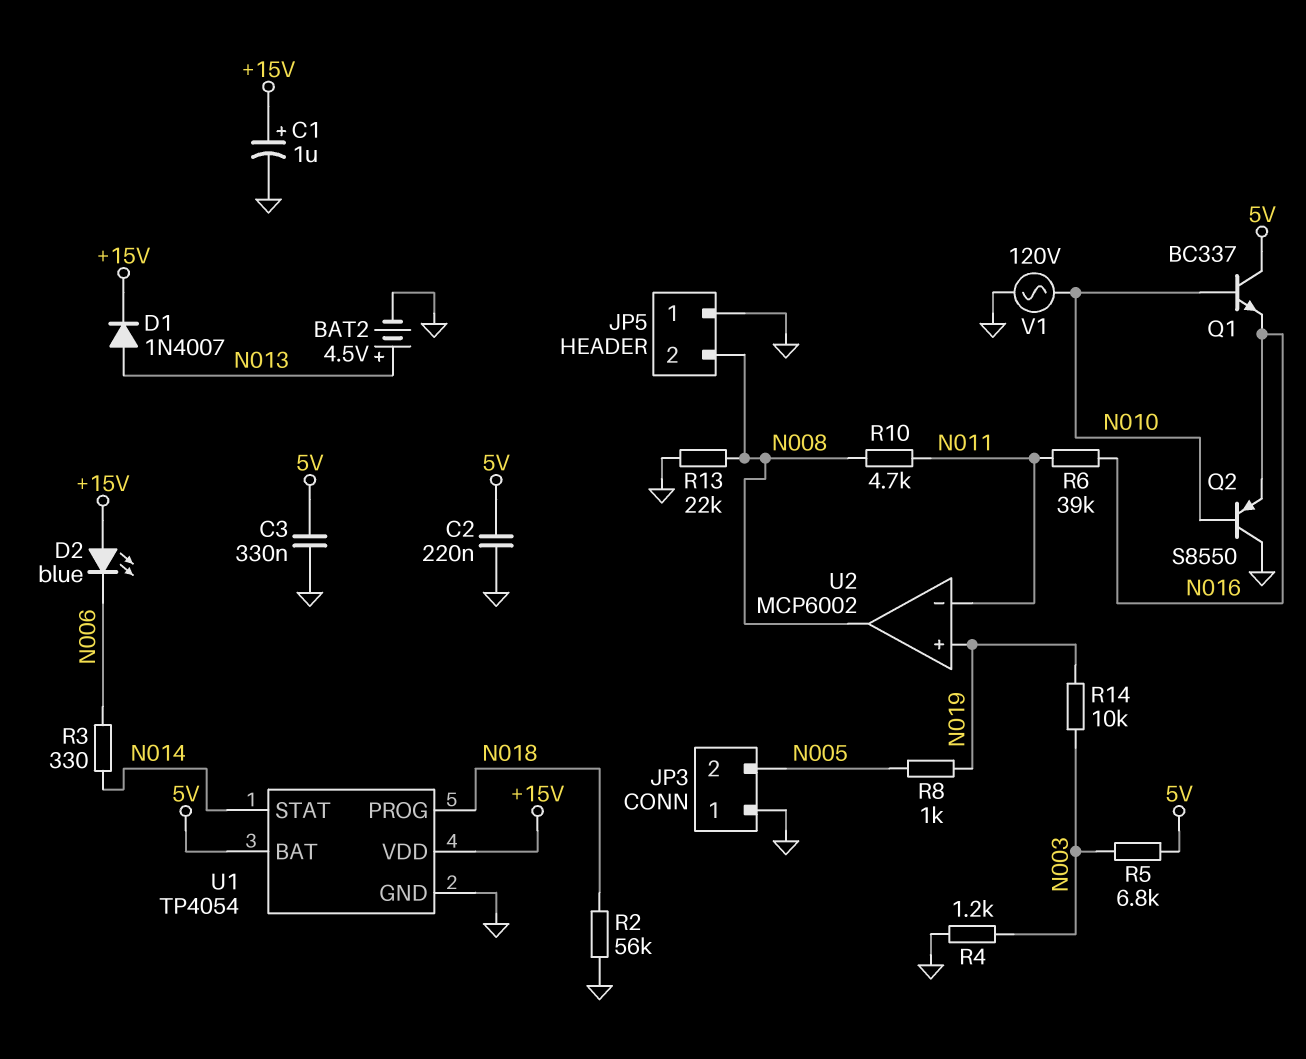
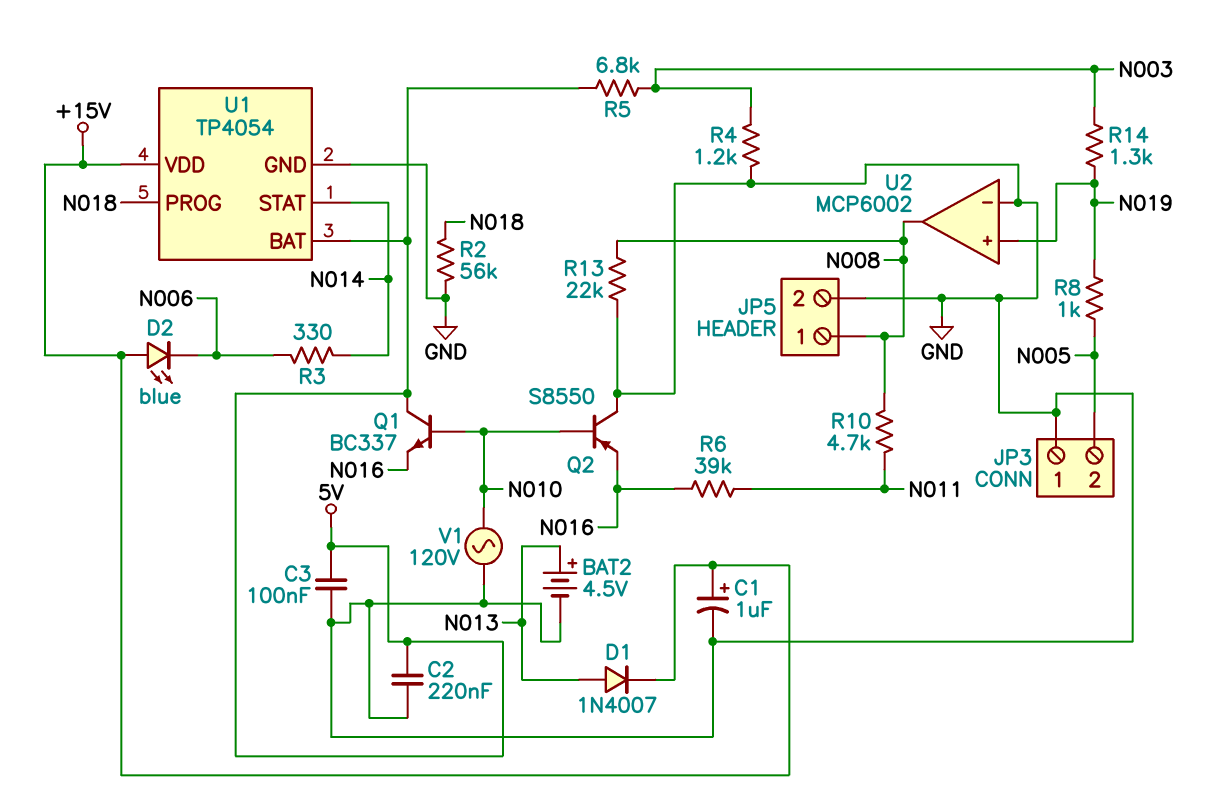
C3: 330nF (5V, GND) -> 100nF (5V, GND)
JP5 pin 1: GND -> N008
JP5 pin 2: N008 -> GND
R14: 10k (N003, N019) -> 1.3k (N003, N019)
U2 pin in-: N011 -> GND

